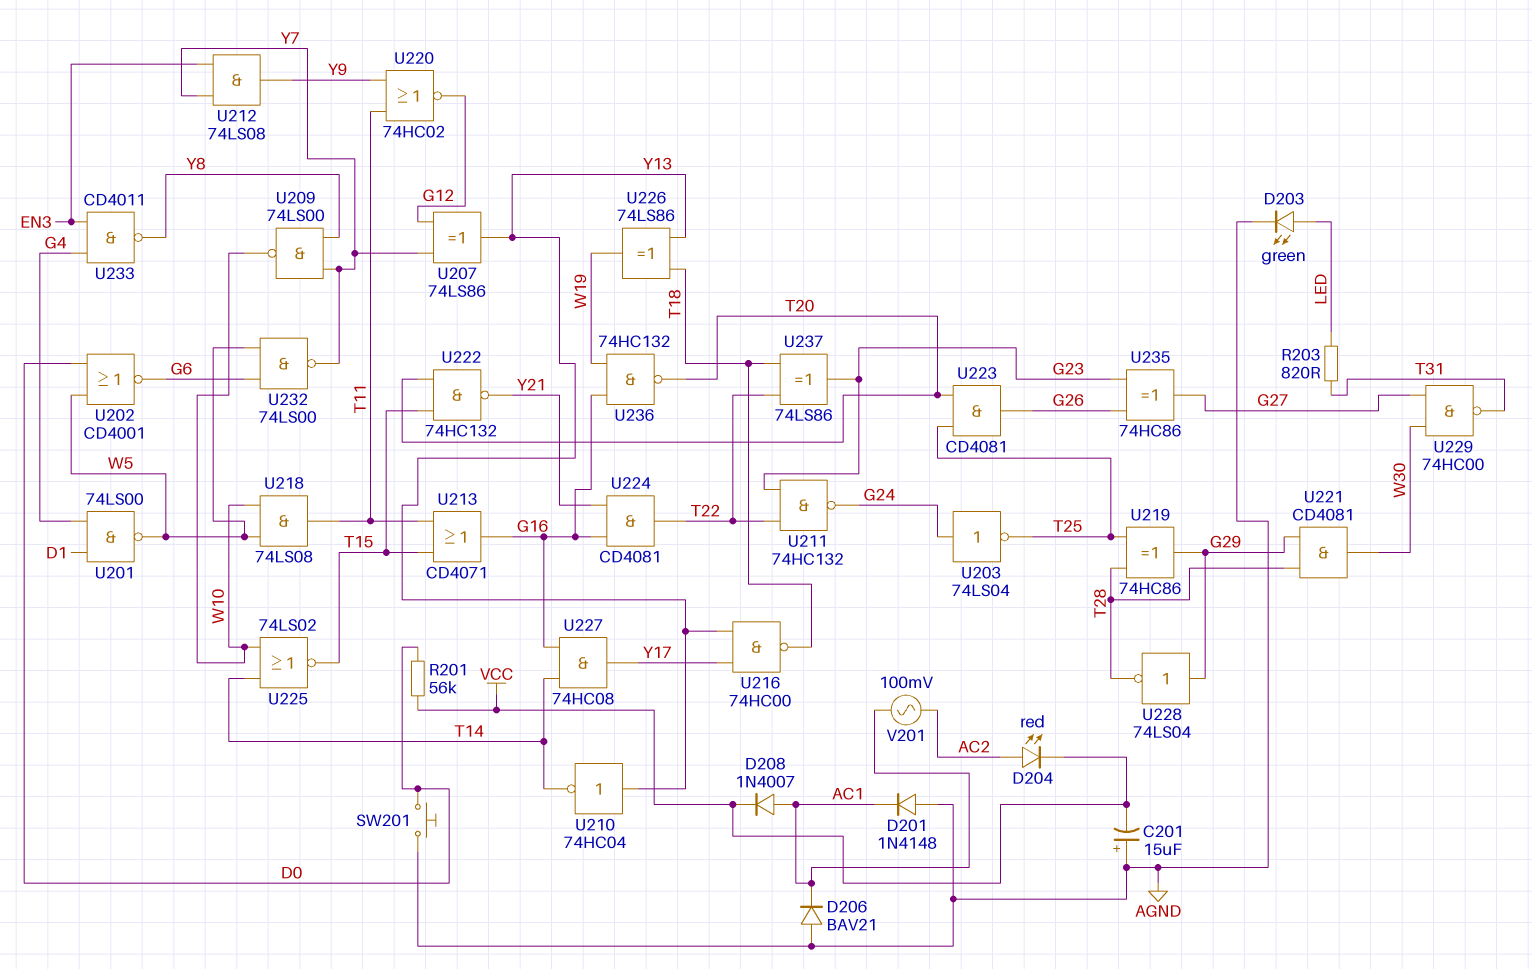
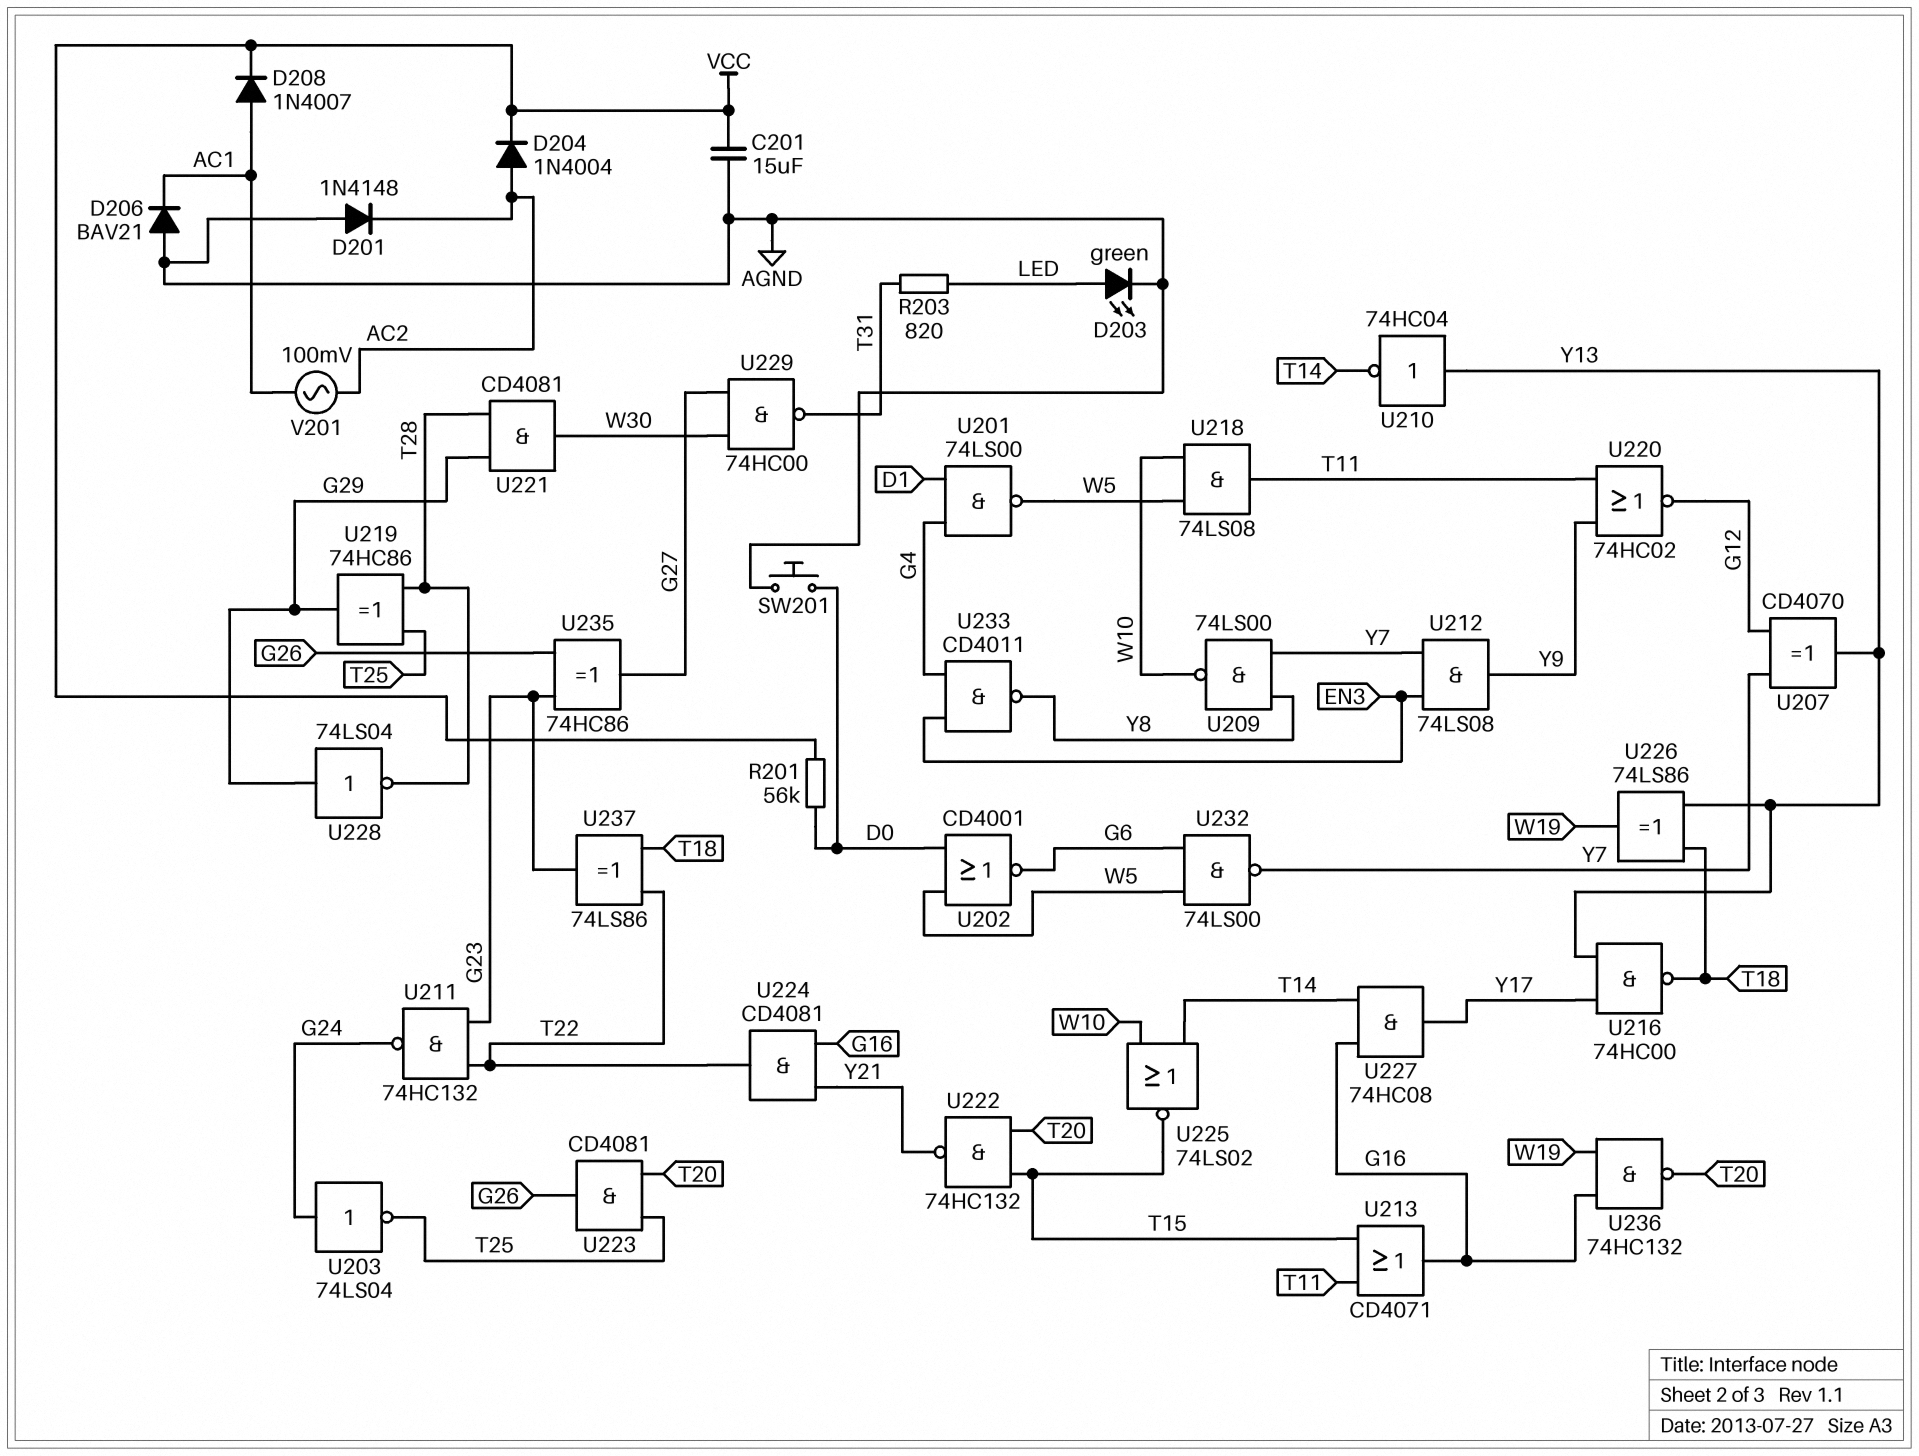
C201: 15uF (plus AGND, minus VCC) -> 15uF (AGND, VCC)
D201: diode 1N4148 (A AGND, K AC1) -> diode 1N4148 (A AGND, K AC2)
D204: LED red (A AC2, K VCC) -> diode 1N4004 (A AC2, K VCC)
U207: XOR 74LS86 (in G12, in Y7, out Y13) -> XOR CD4070 (in G12, in Y7, out Y13)

